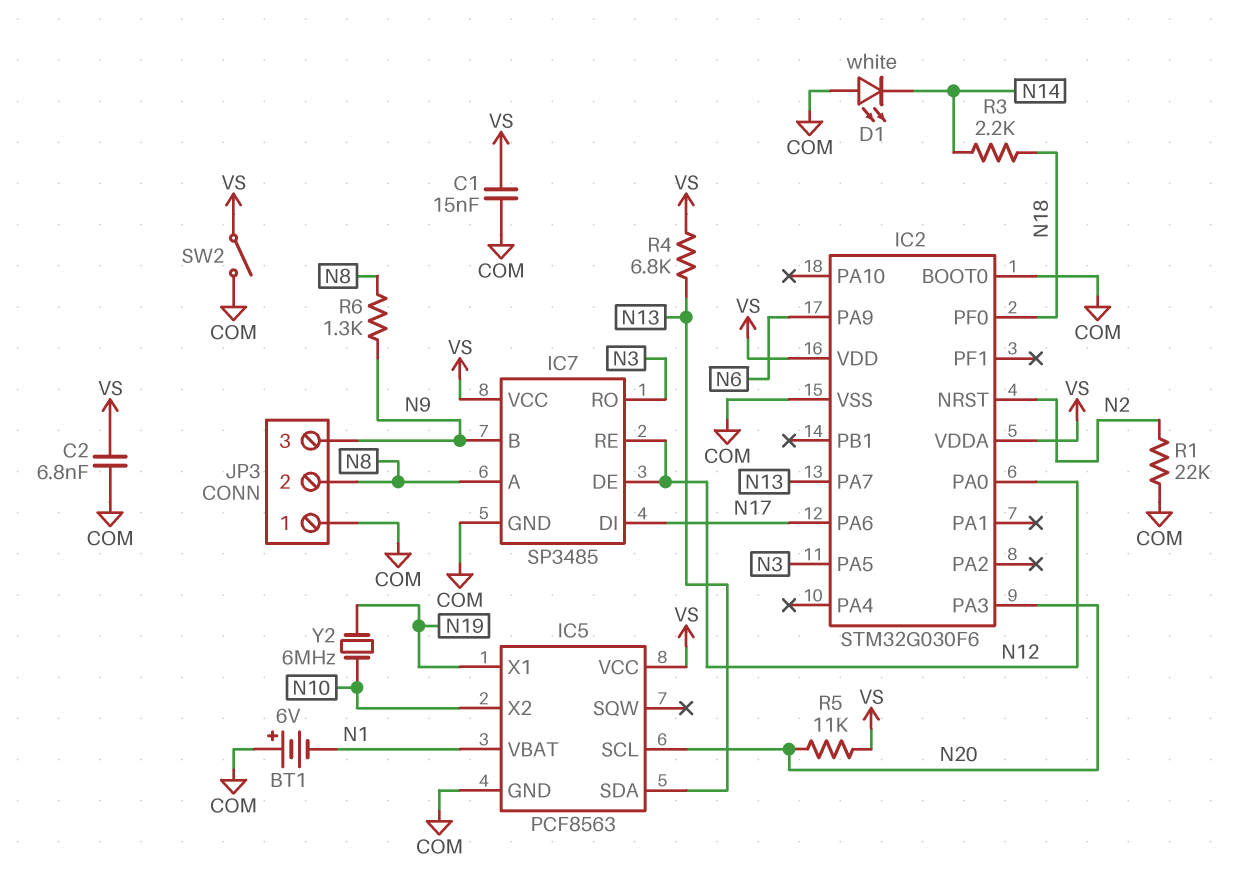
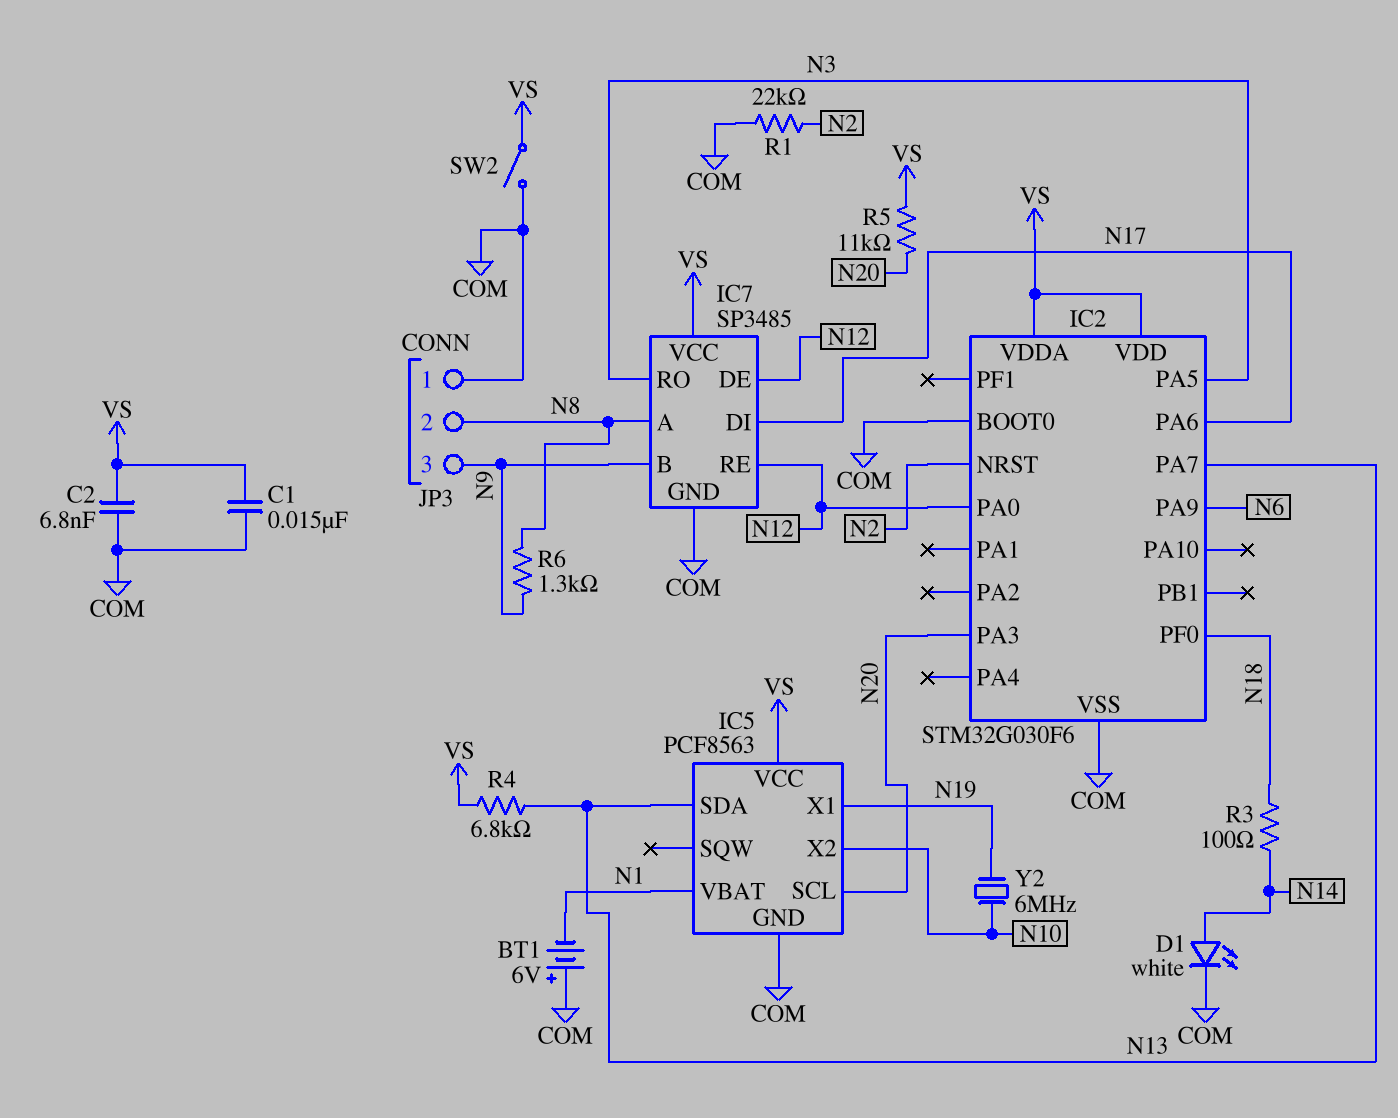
D1: LED white (A COM, K N14) -> LED white (A N14, K COM)
R3: 2.2k (N14, N18) -> 100 (N14, N18)

